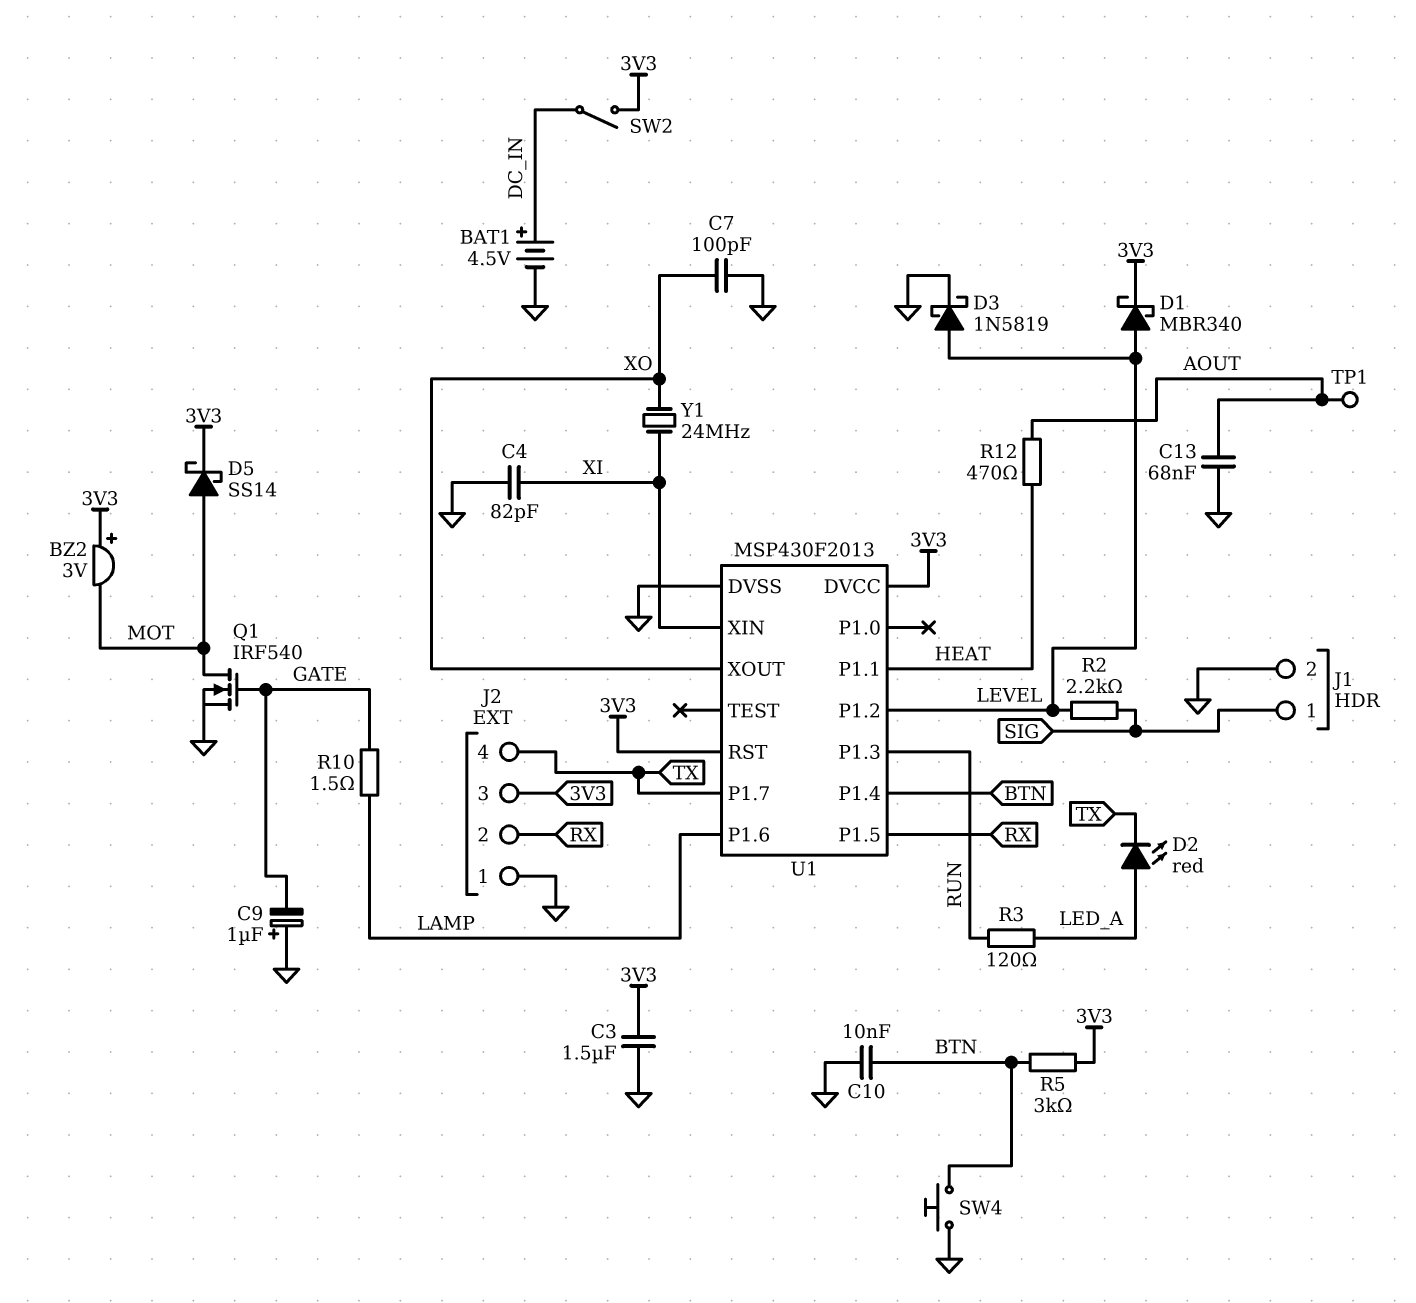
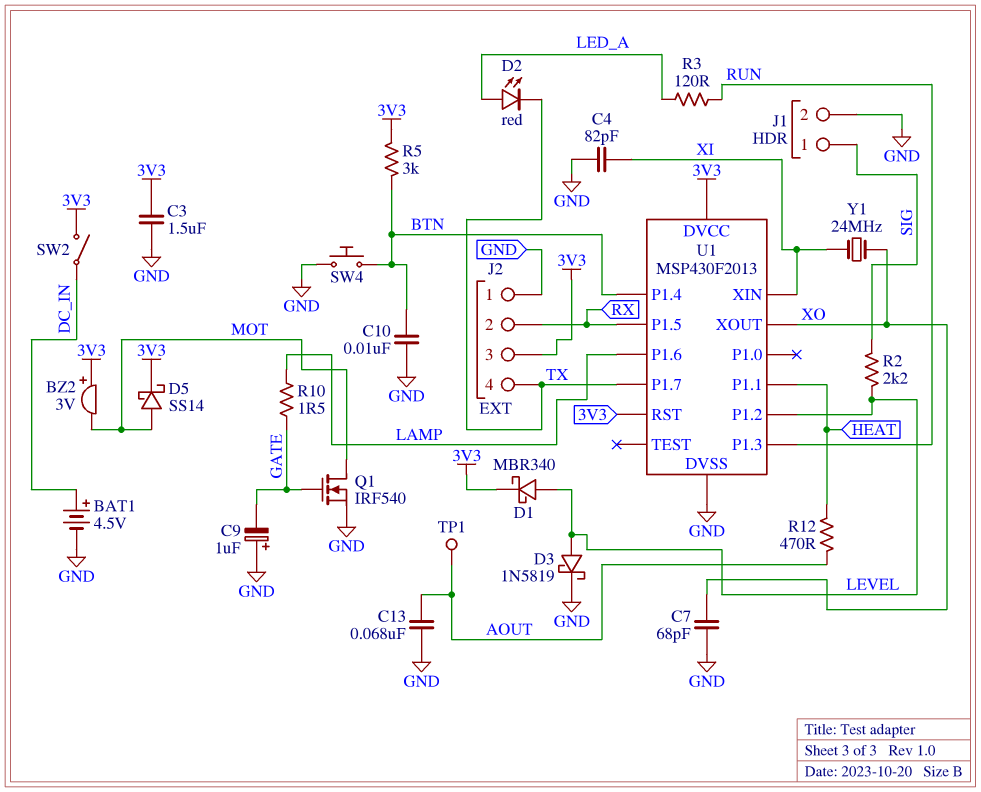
C7: 100pF (GND, XO) -> 68pF (GND, XO)

